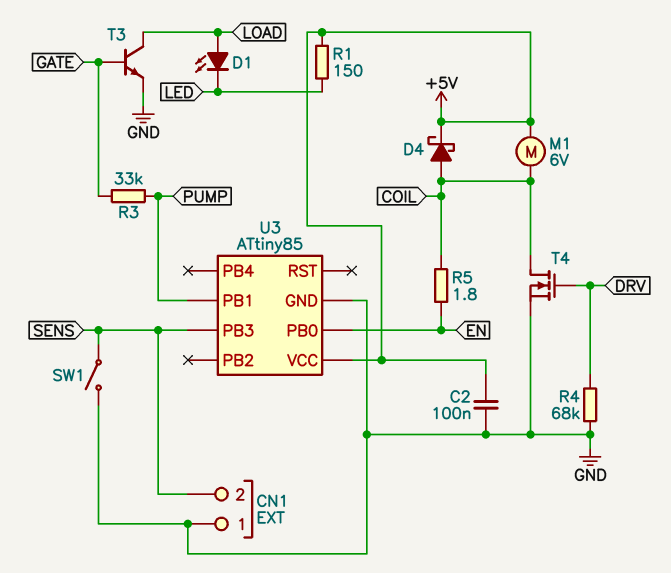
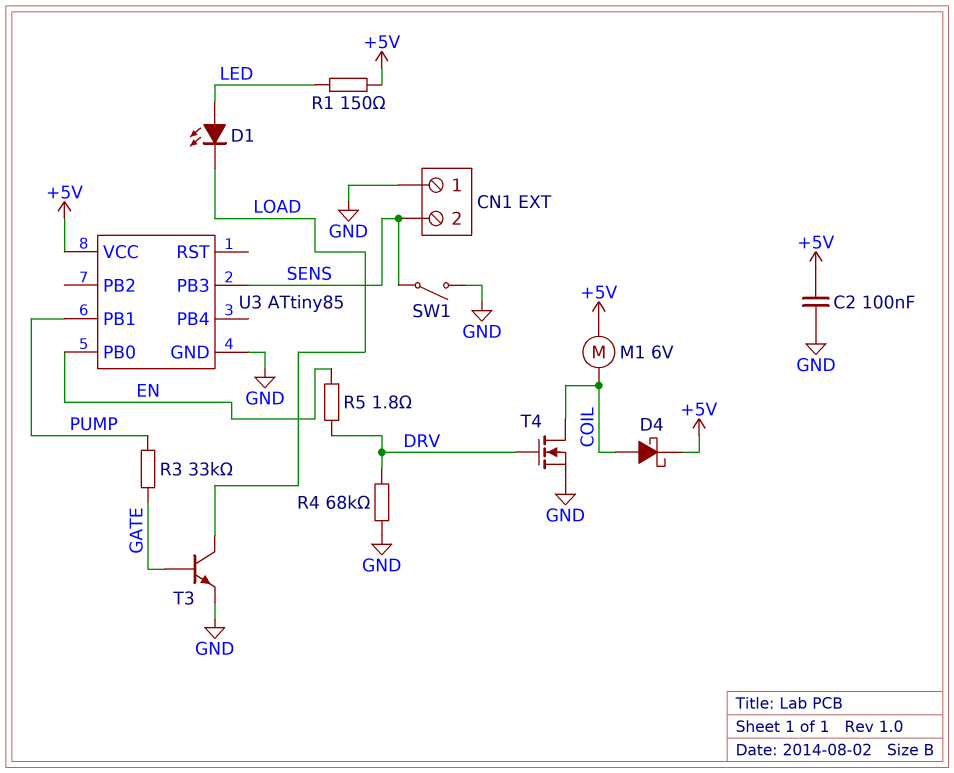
D1: LED (A LOAD, K LED) -> LED (A LED, K LOAD)
R5: 1.8 (COIL, EN) -> 1.8 (DRV, EN)

